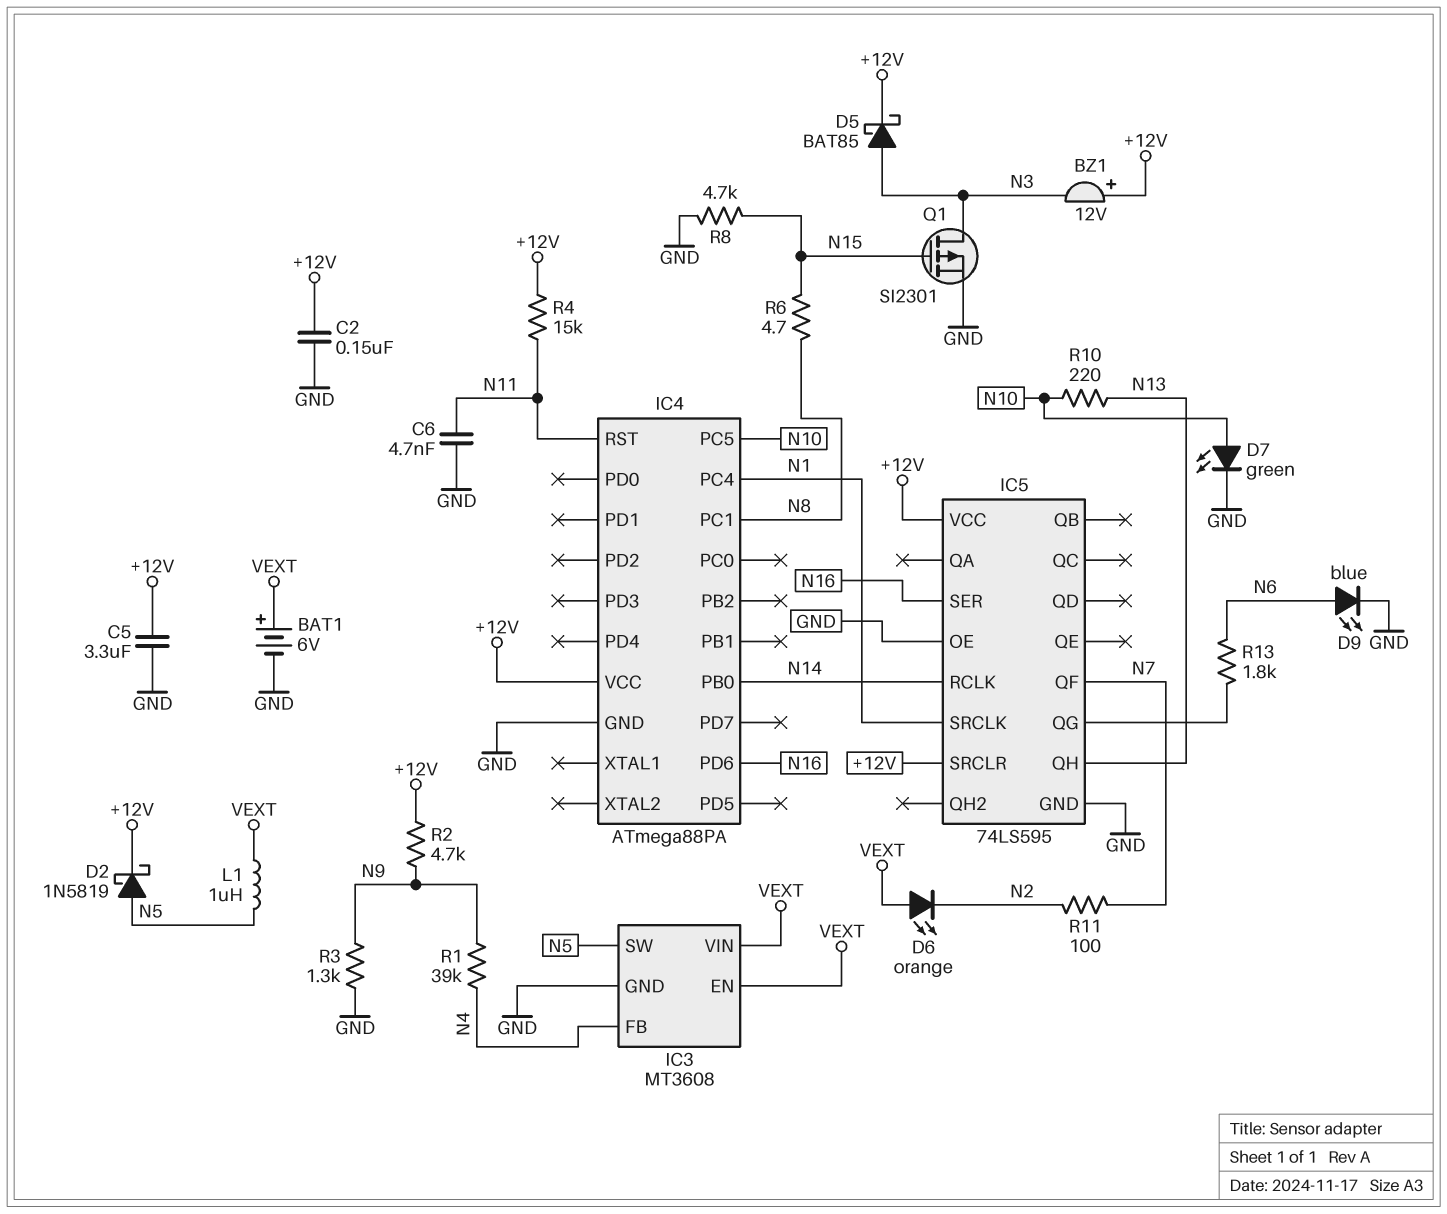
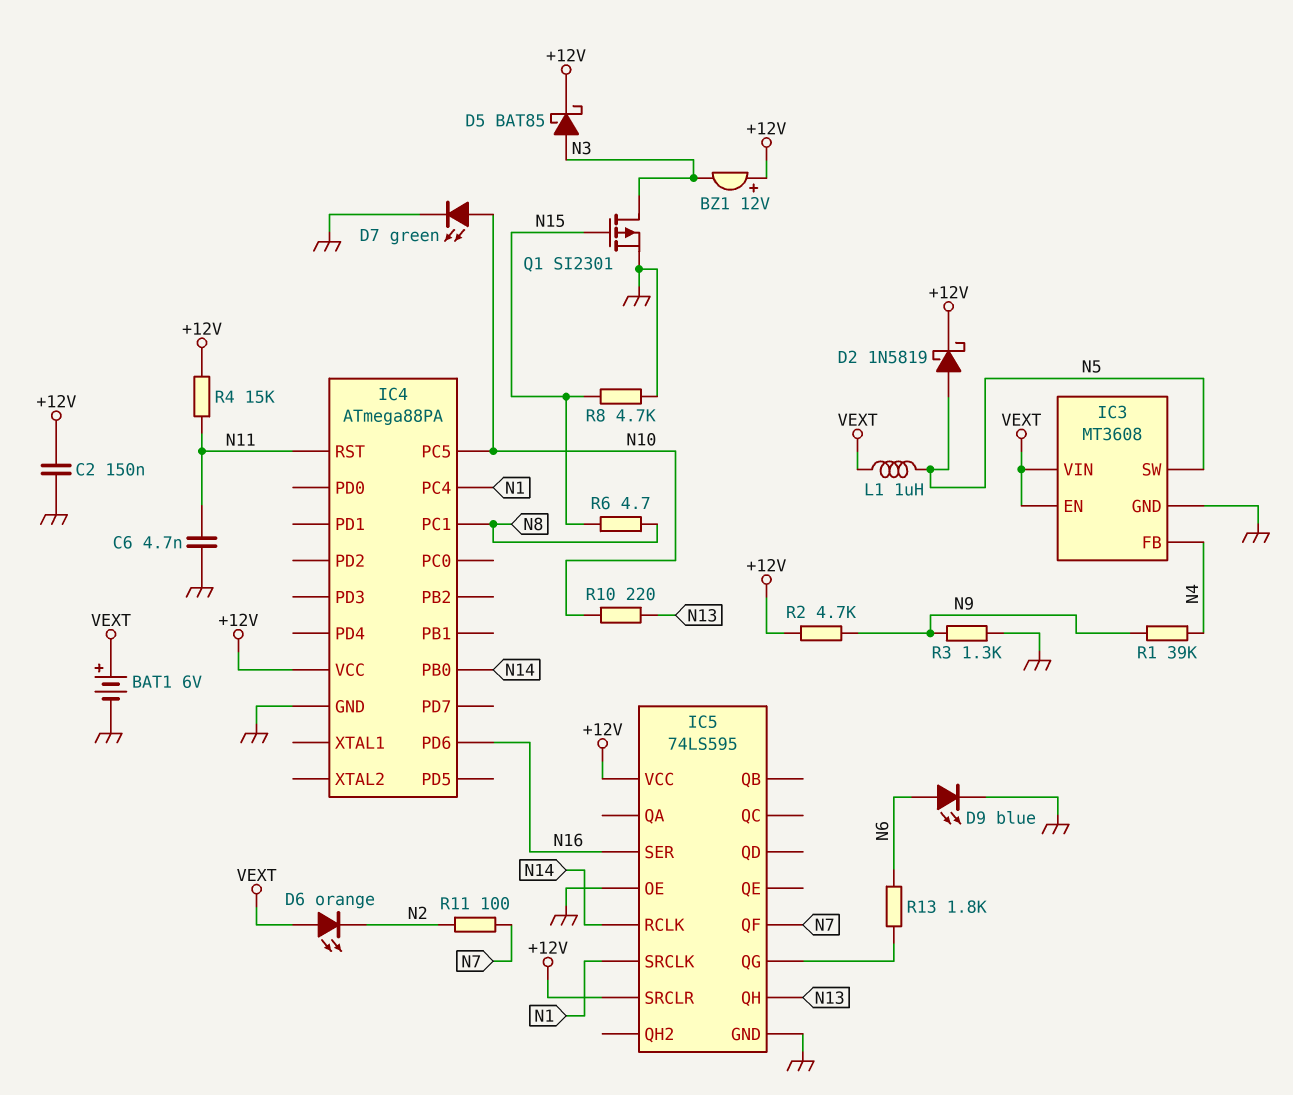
C5: 3.3uF (+12V, GND) -> none

